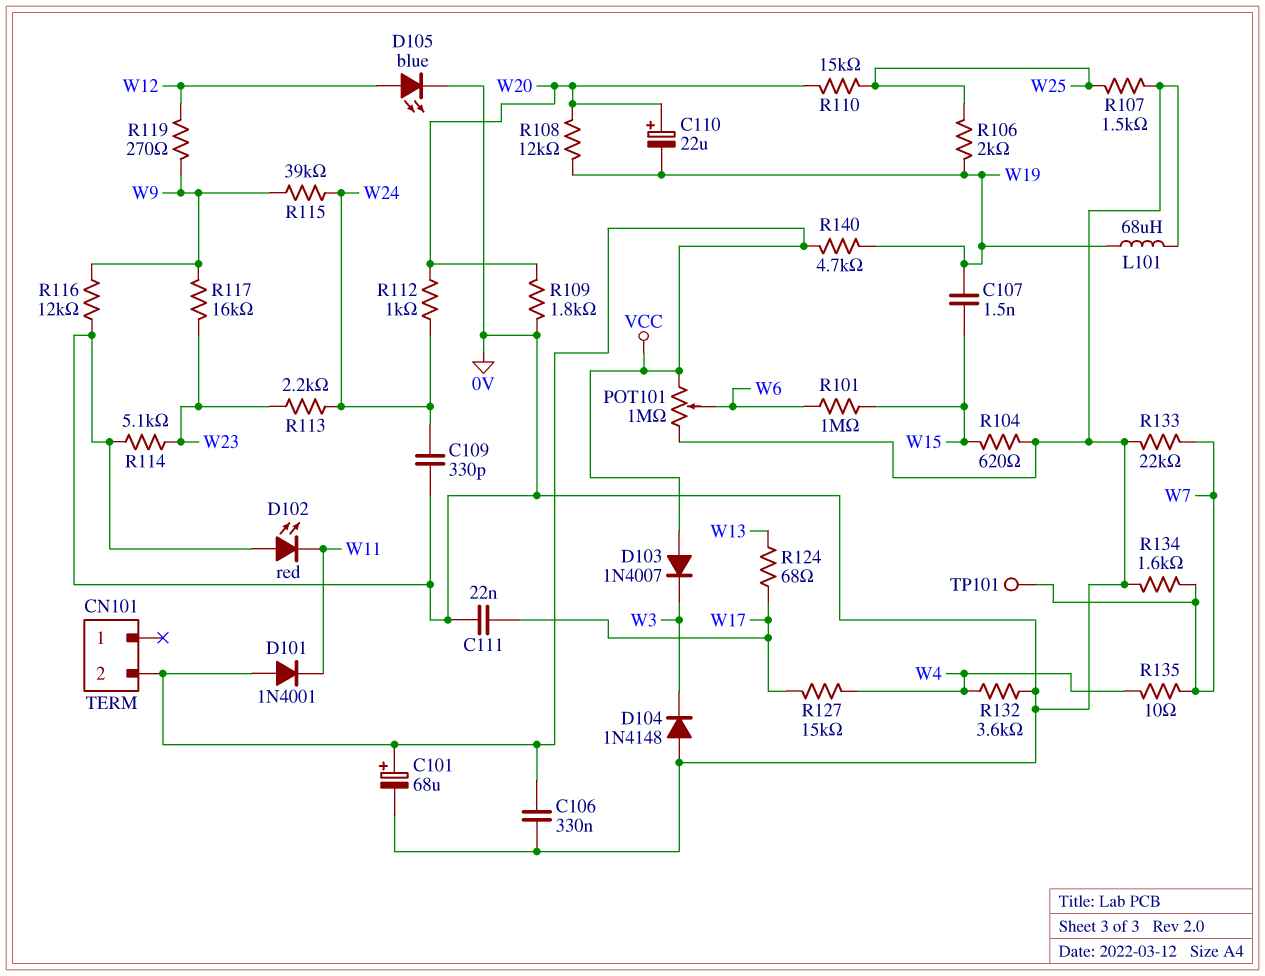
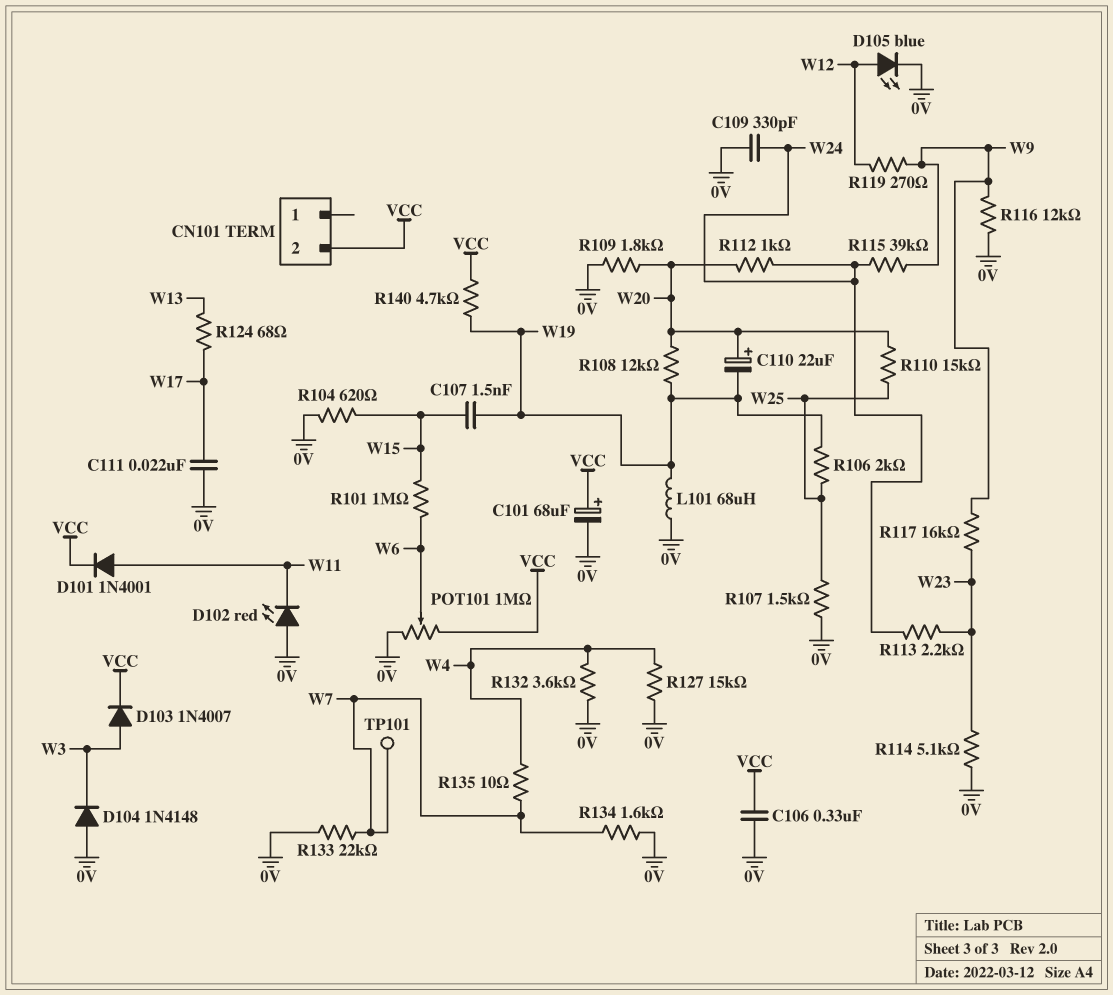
D101: diode 1N4001 (A VCC, K W11) -> diode 1N4001 (A W11, K VCC)
D103: diode 1N4007 (A VCC, K W3) -> diode 1N4007 (A W3, K VCC)
R127: 15k (W4, W17) -> 15k (0V, W4)

